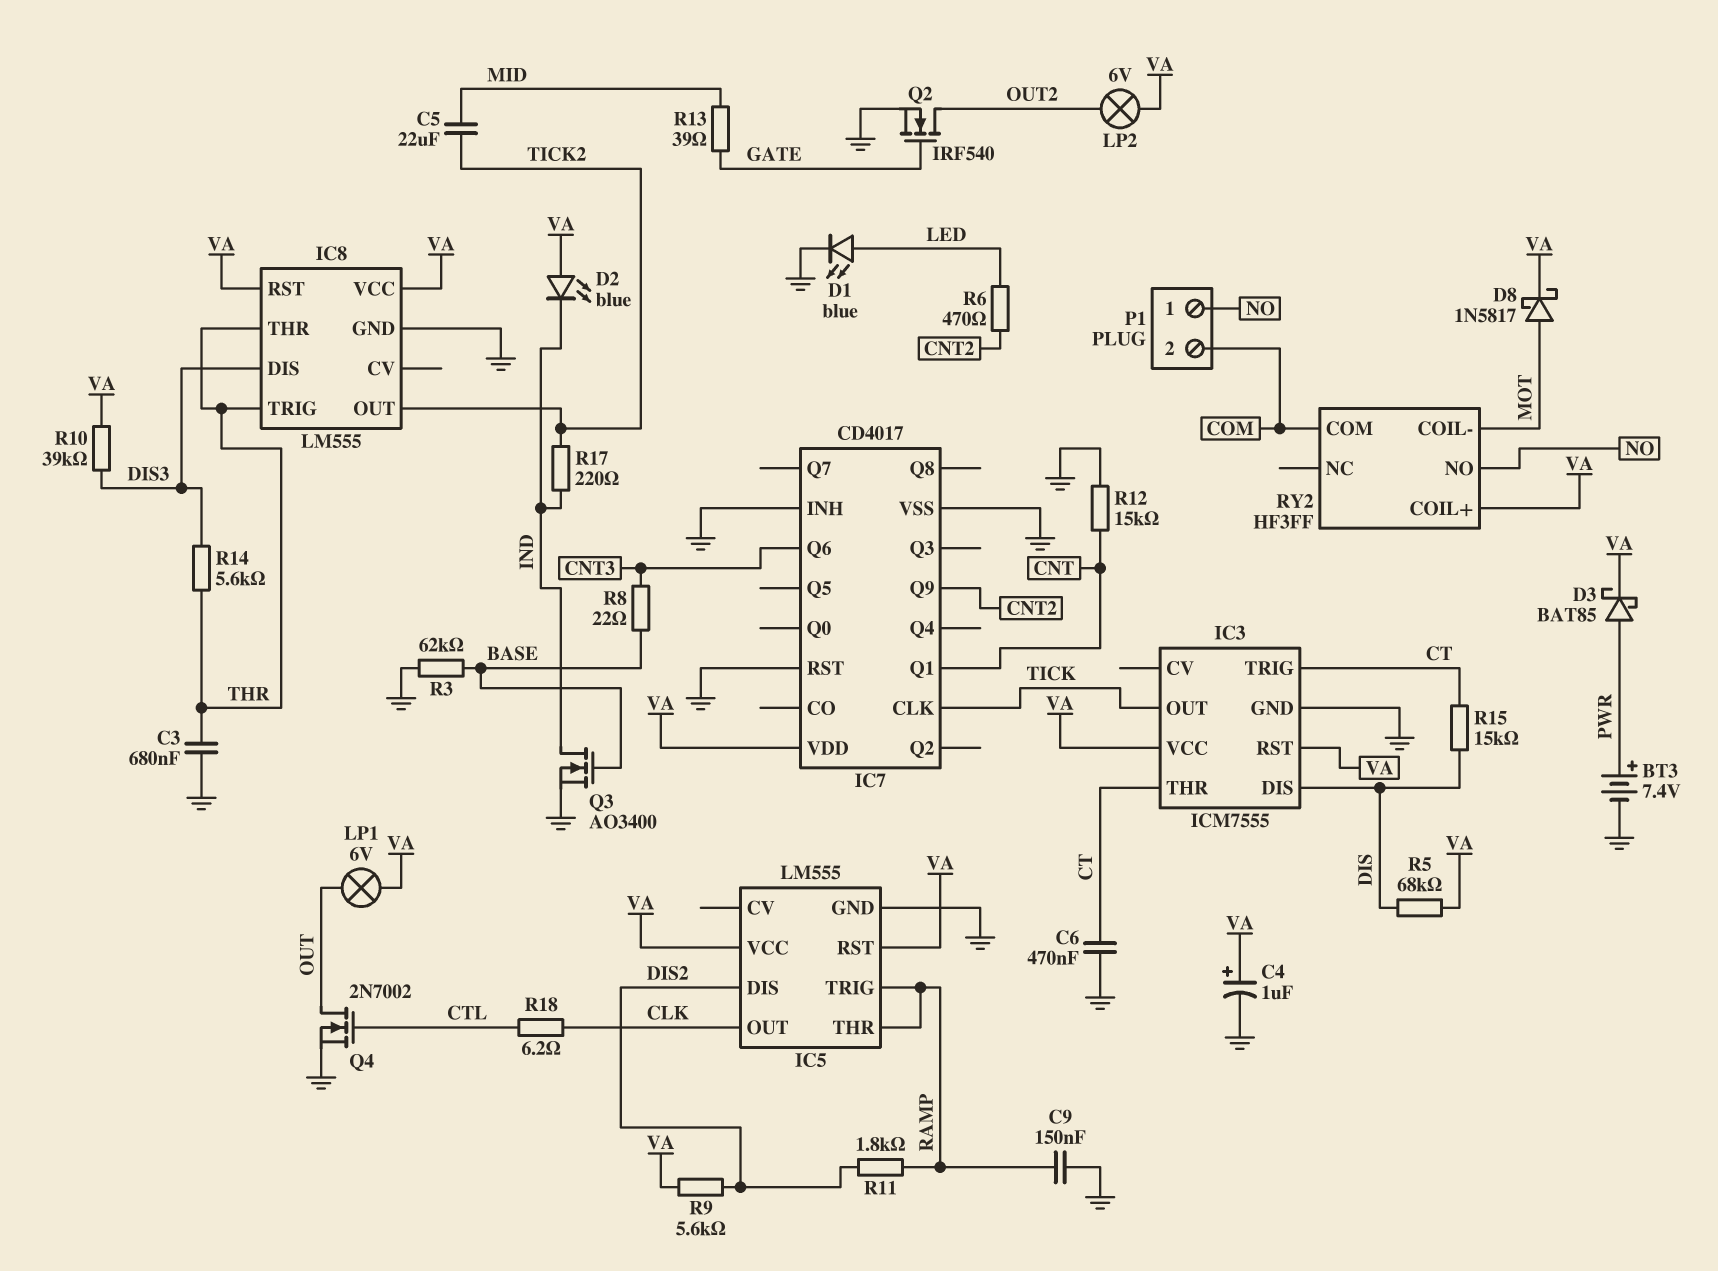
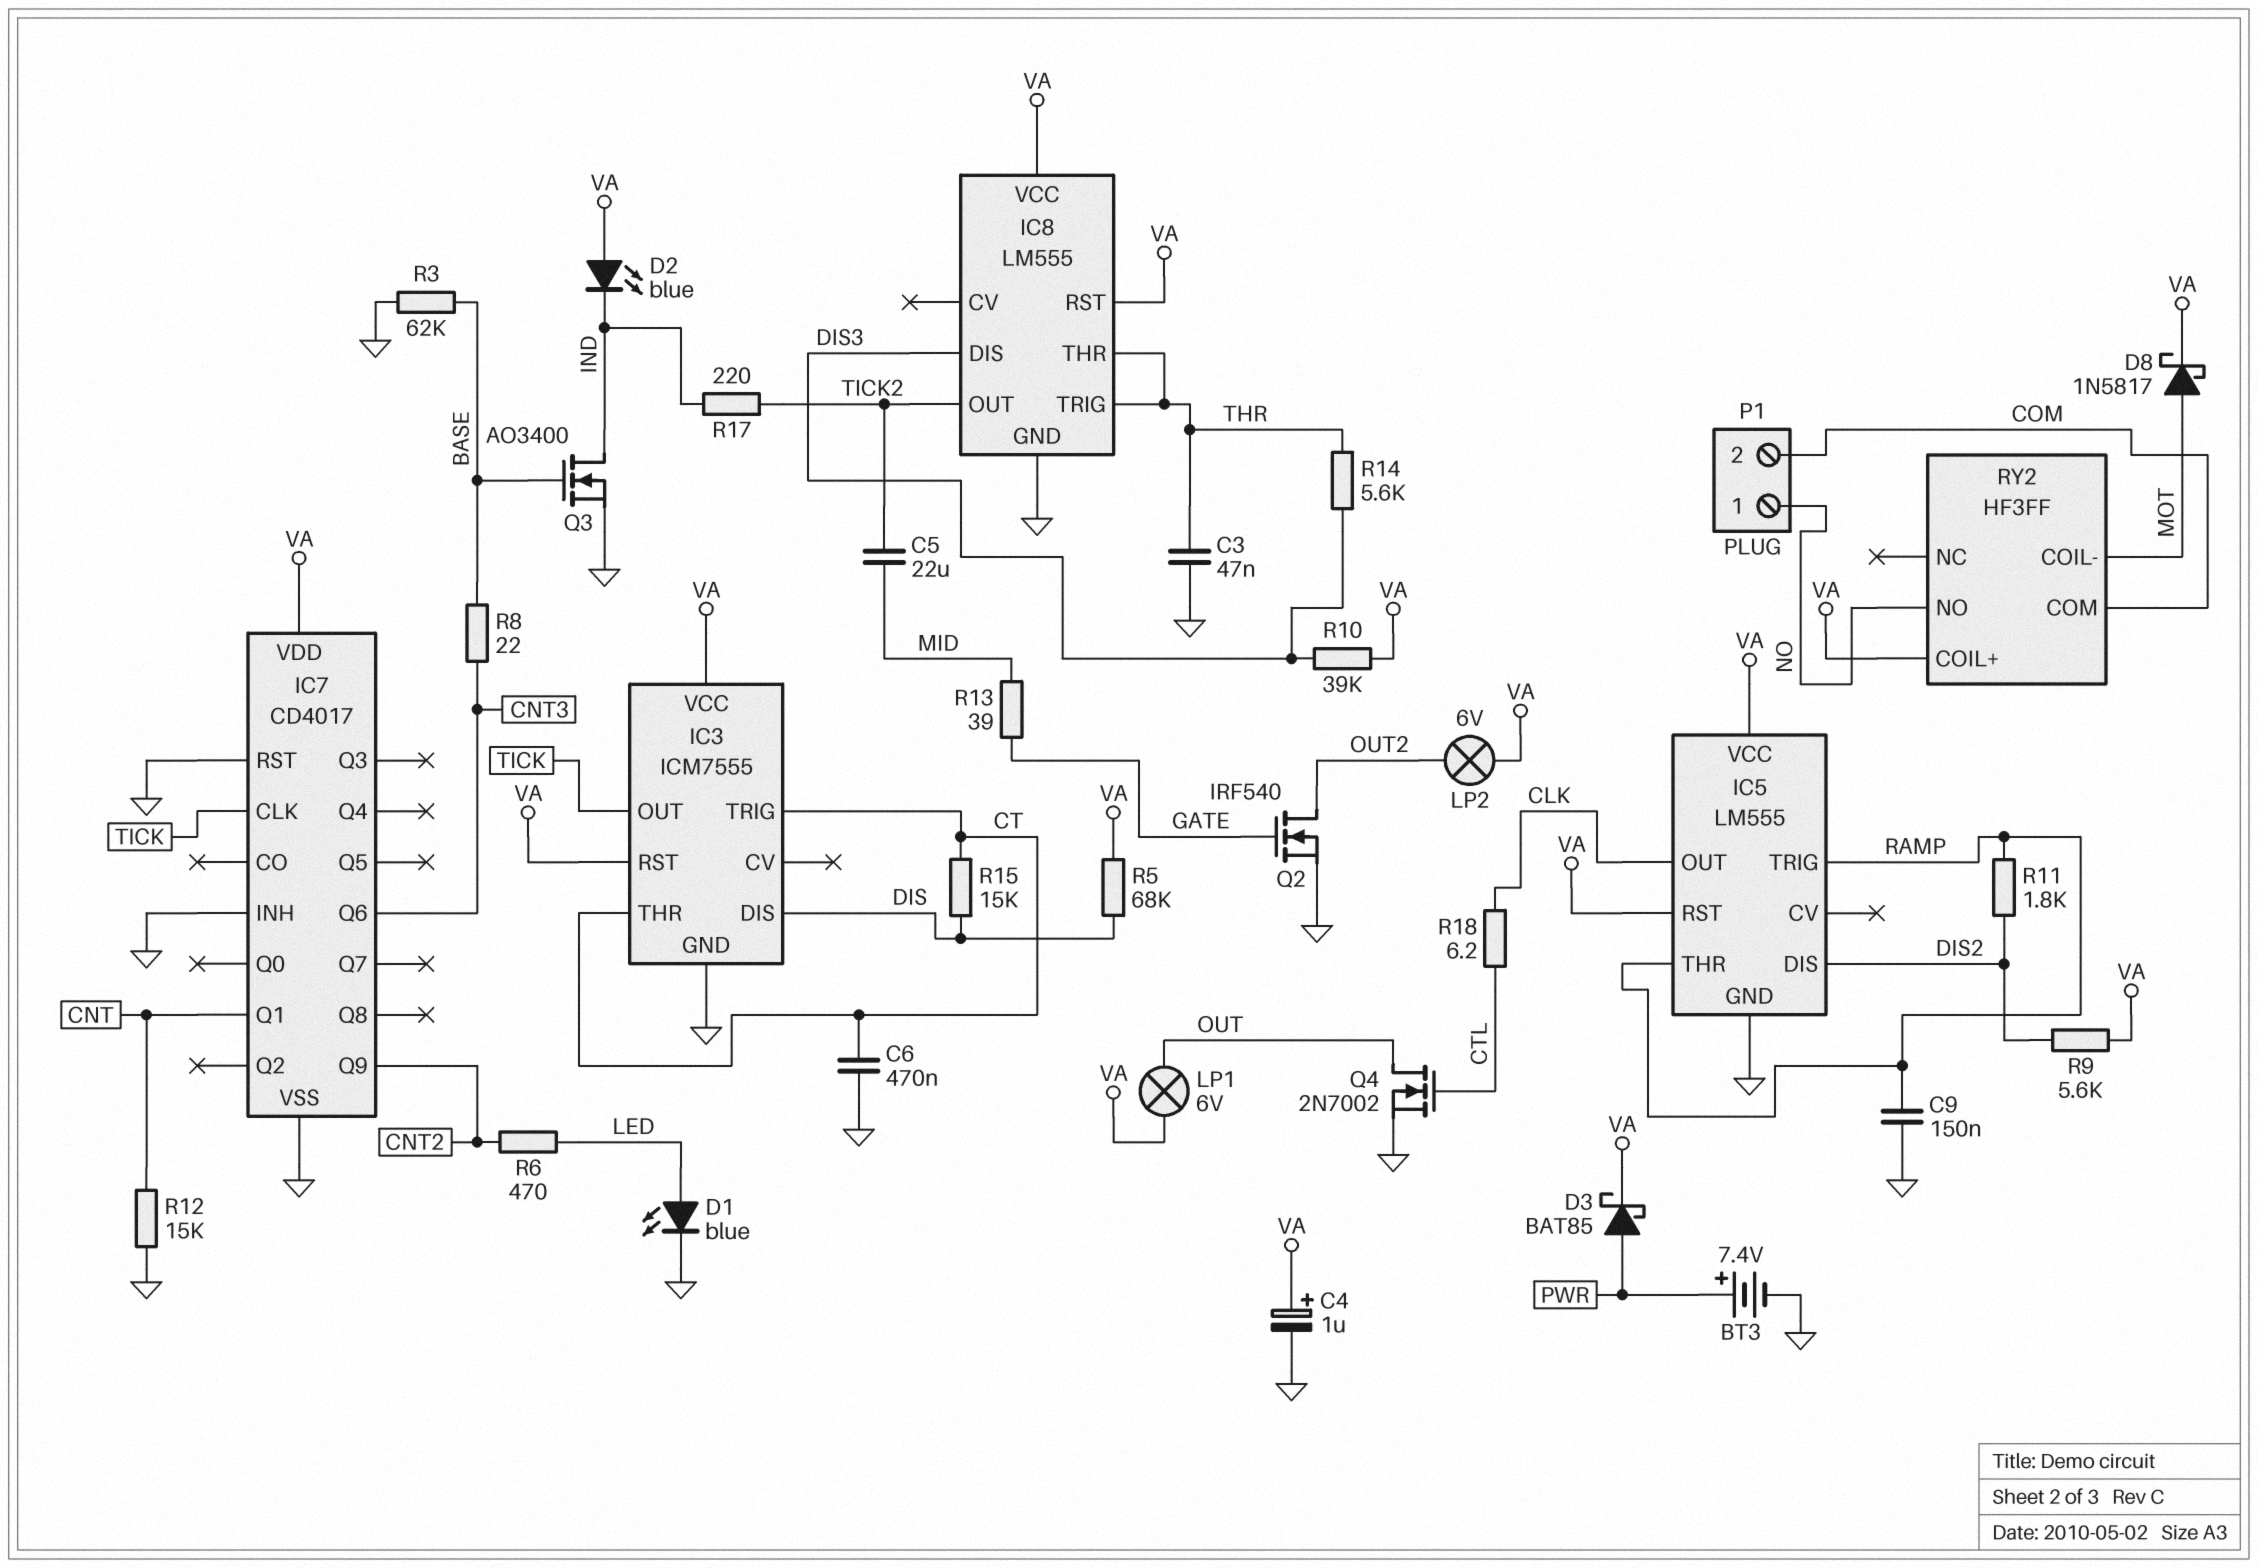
C3: 680nF (GND, THR) -> 47nF (GND, THR)

